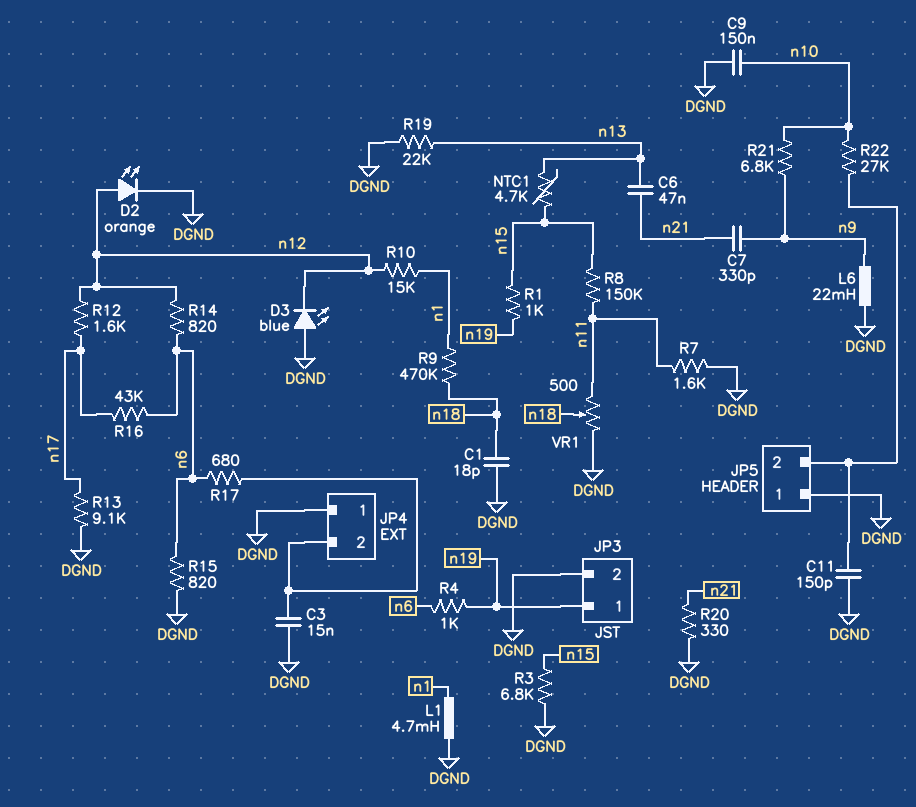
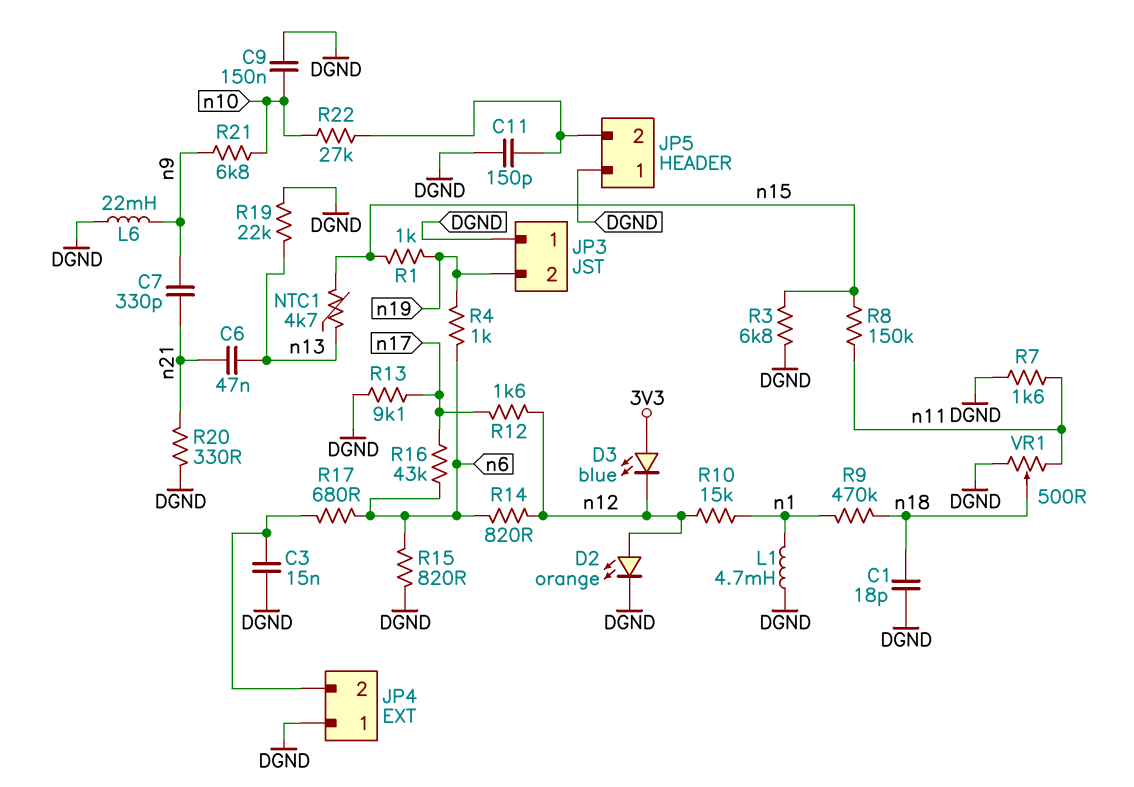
D3: LED blue (A DGND, K n12) -> LED blue (A 3V3, K n12)
JP3 pin 1: n19 -> DGND
JP3 pin 2: DGND -> n19

